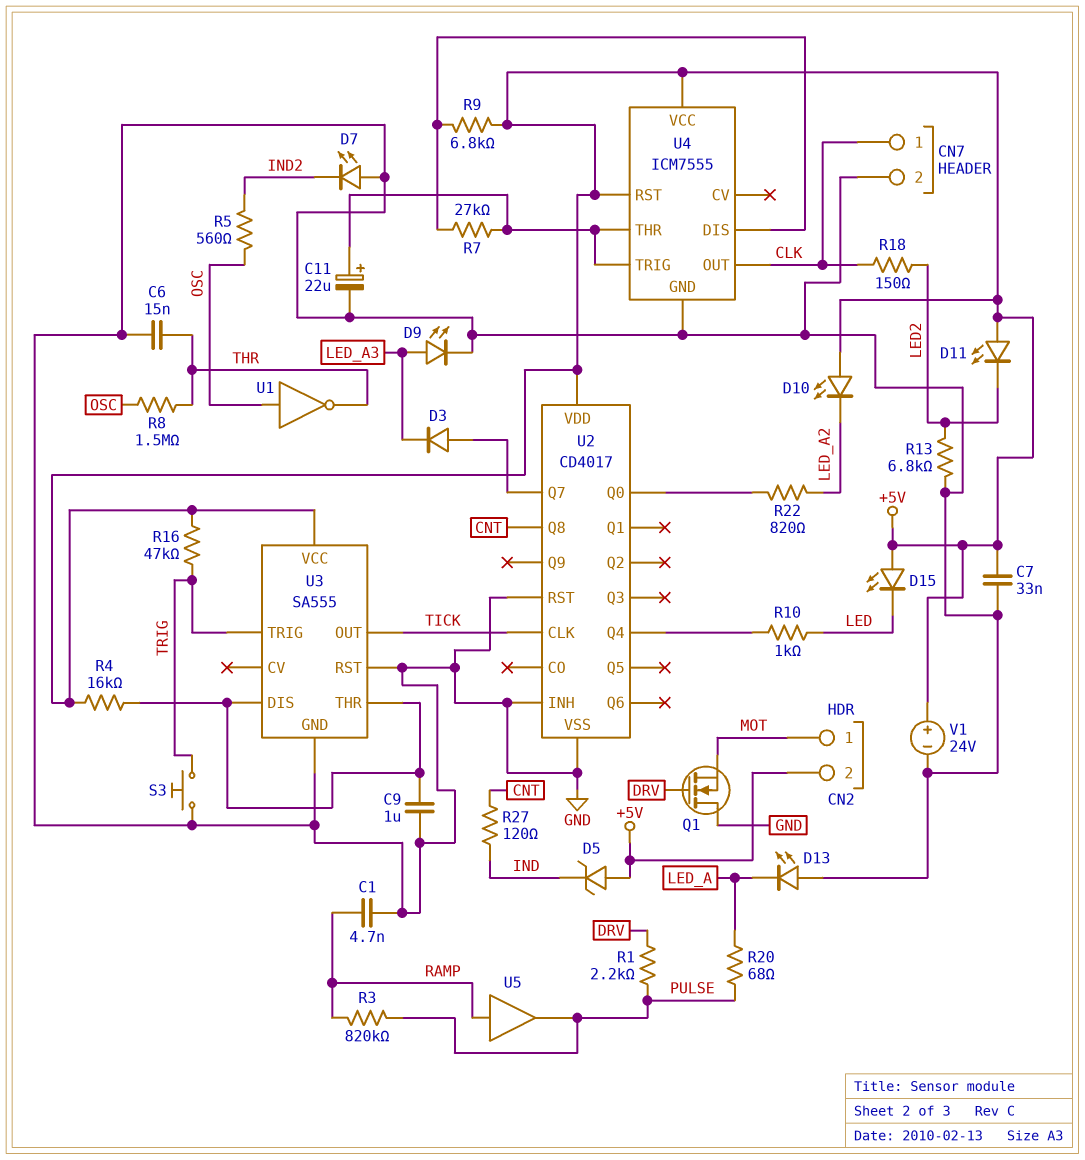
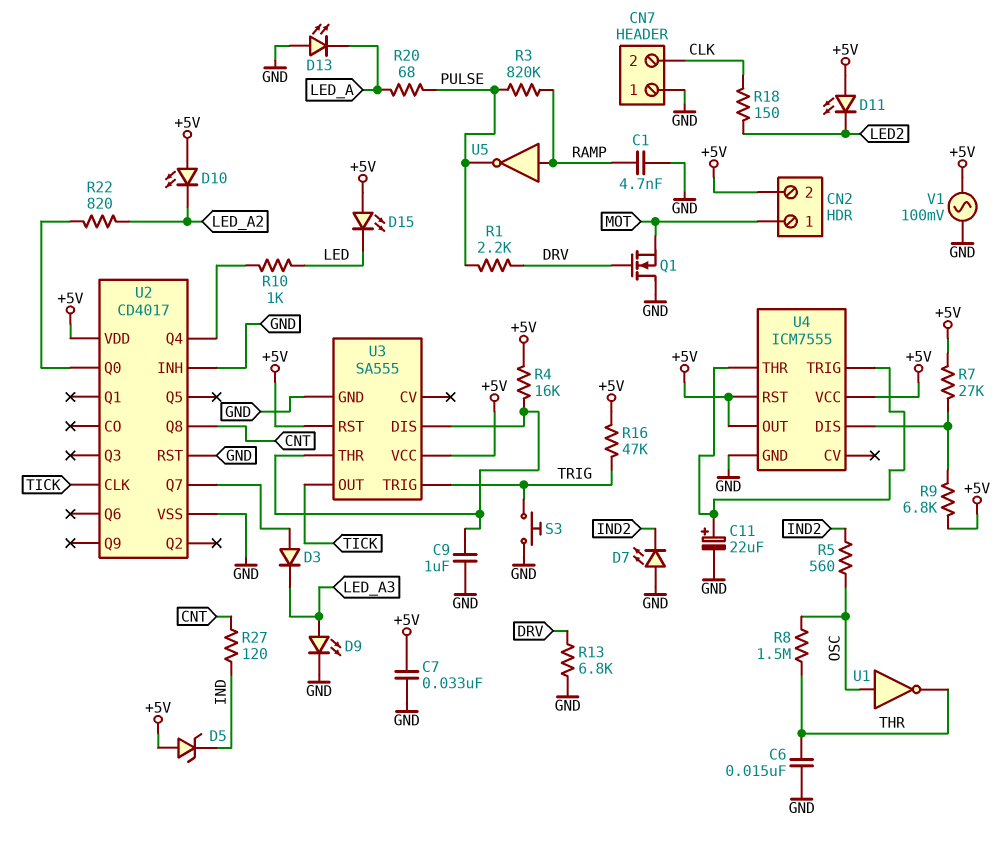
CN7 pin 1: CLK -> GND
CN7 pin 2: GND -> CLK
R7: 27k (U4/DIS, U4/THR) -> 27k (+5V, U4/DIS)
R13: 6.8k (GND, LED2) -> 6.8k (DRV, GND)
U3 pin RST: GND -> +5V
U4 pin OUT: CLK -> +5V
U5: buffer (in RAMP, out PULSE) -> NOT (in RAMP, out PULSE)
V1: 24V (plus +5V, minus GND) -> AC 100mV (+5V, GND)

